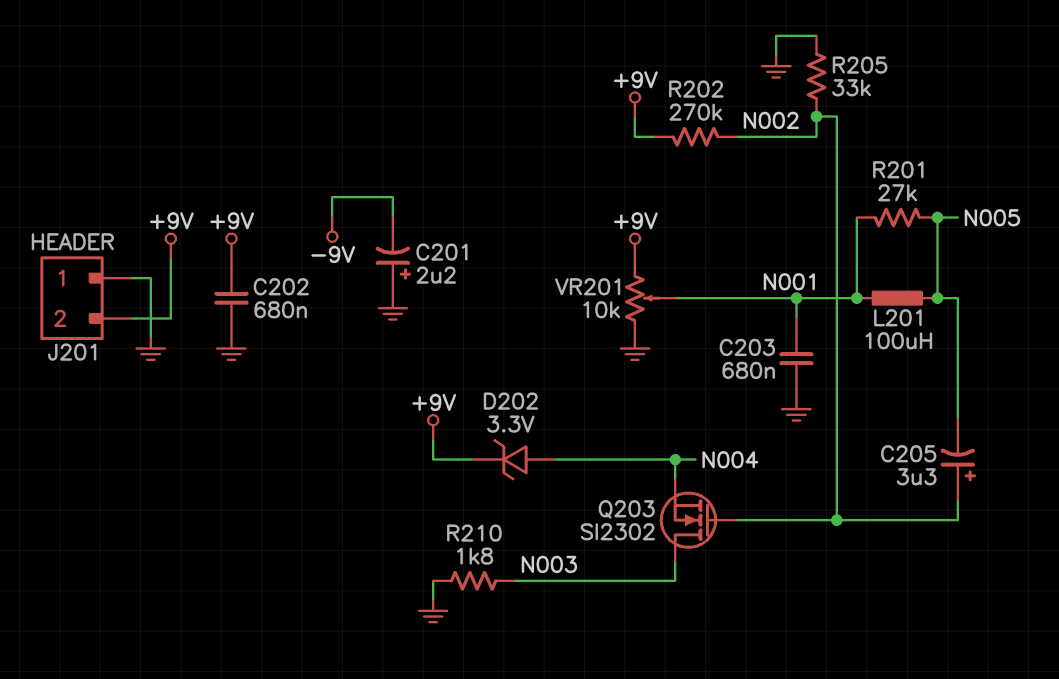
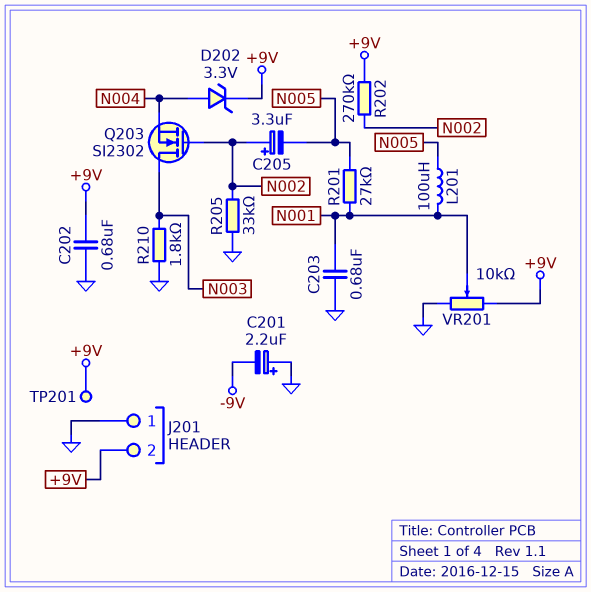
TP201: none -> test point (+9V)

